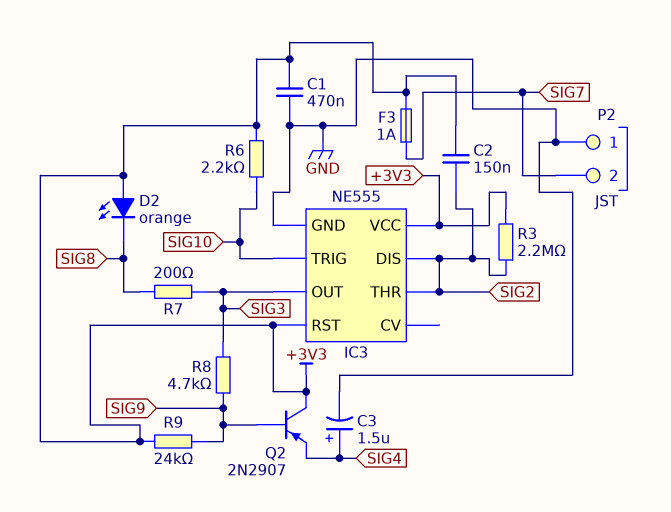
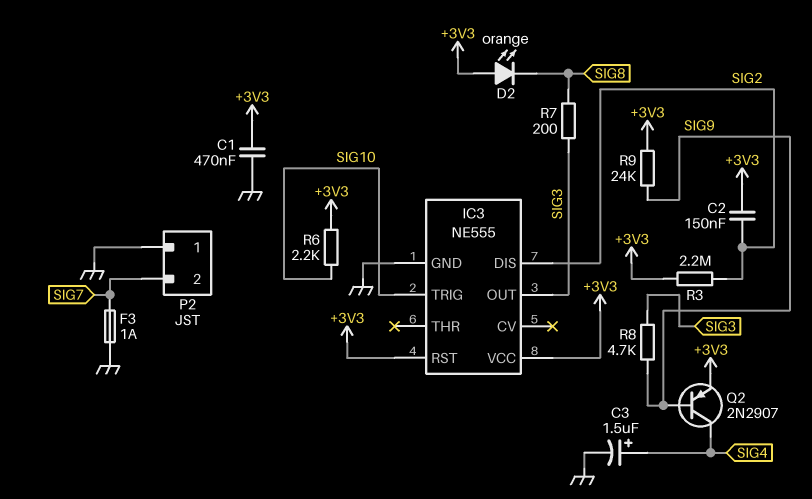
F3: 1A (+3V3, SIG7) -> 1A (GND, SIG7)
IC3 pin THR: SIG2 -> none
Q2: PNP 2N2907 (B SIG9, C +3V3, E SIG4) -> PNP 2N2907 (B SIG9, C SIG4, E +3V3)

